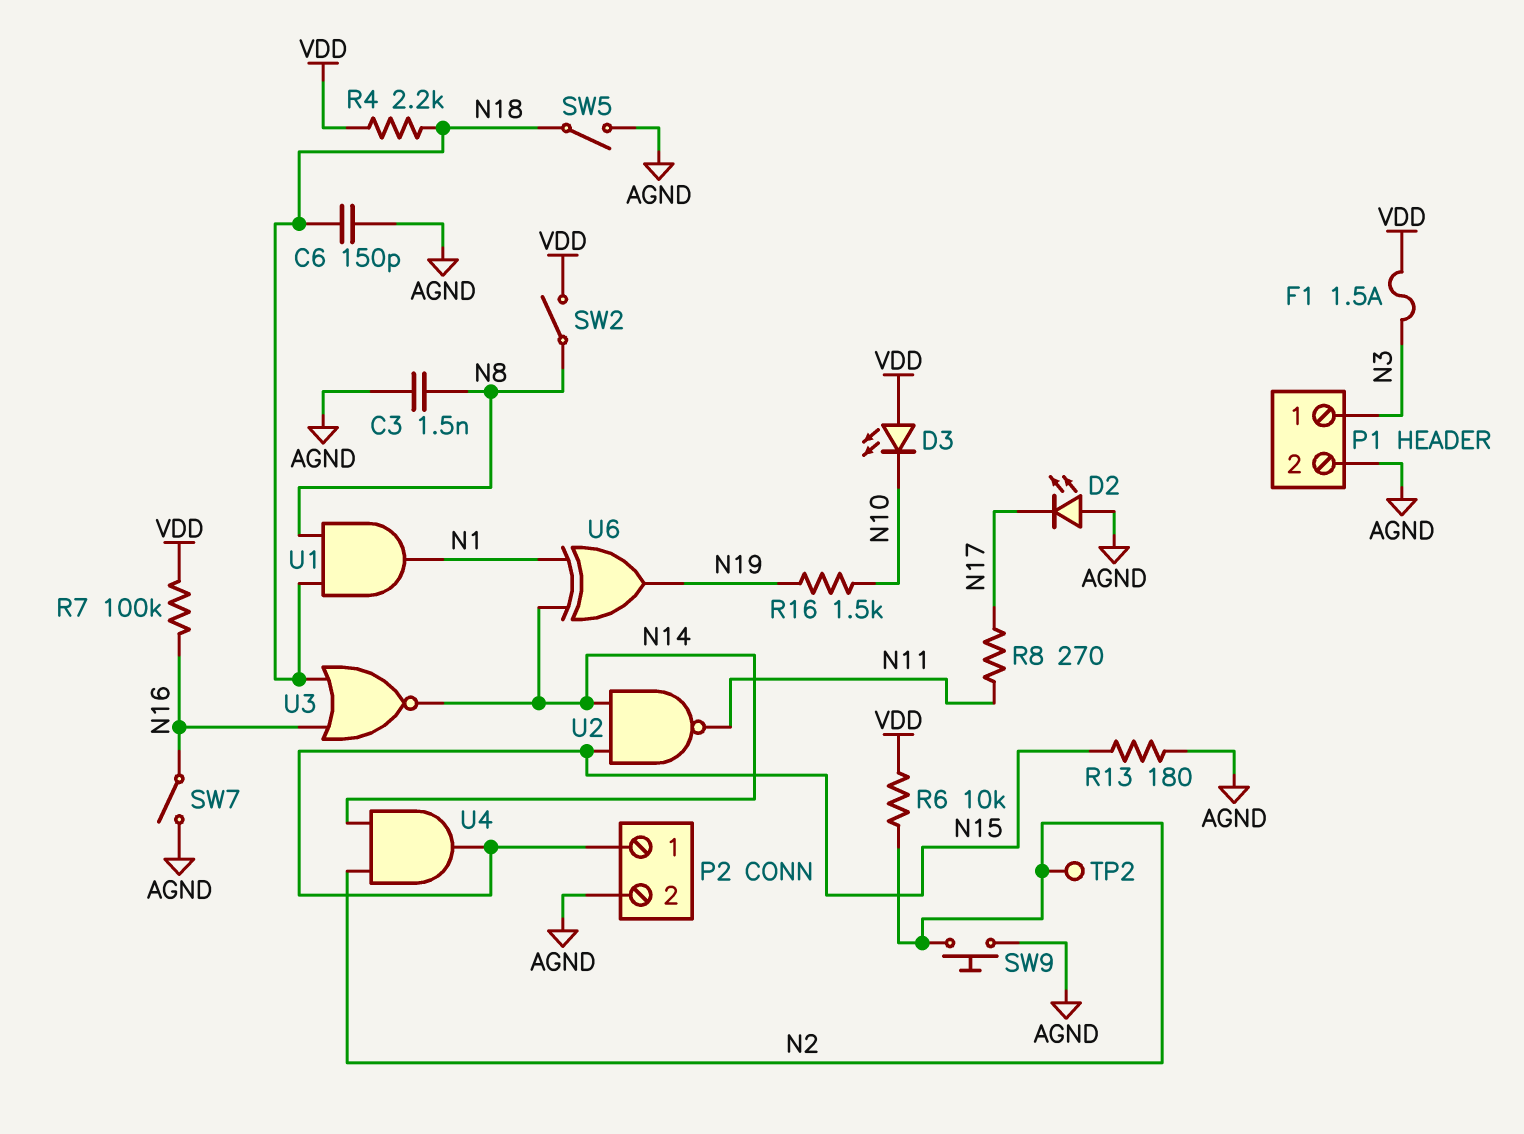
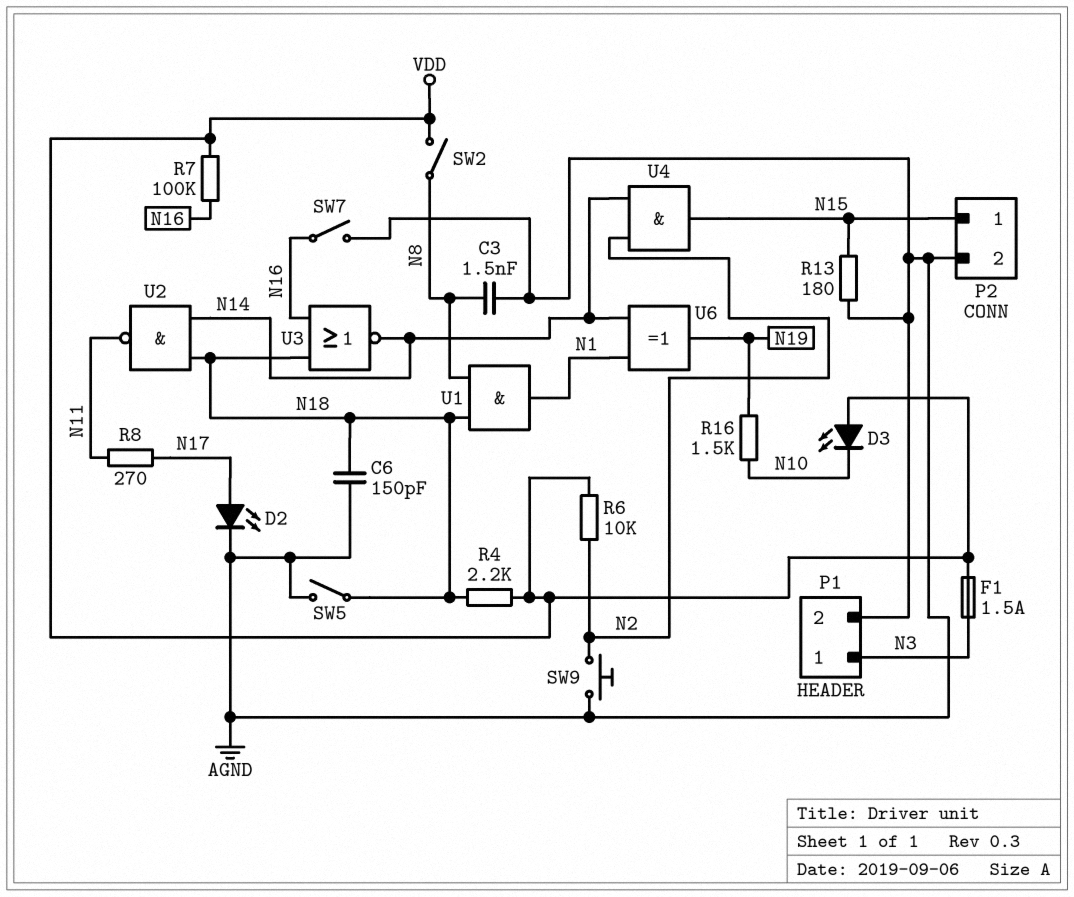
D2: LED (A AGND, K N17) -> LED (A N17, K AGND)
TP2: test point (N2) -> none
U2: NAND (in N14, in N15, out N11) -> NAND (in N14, in N18, out N11)

